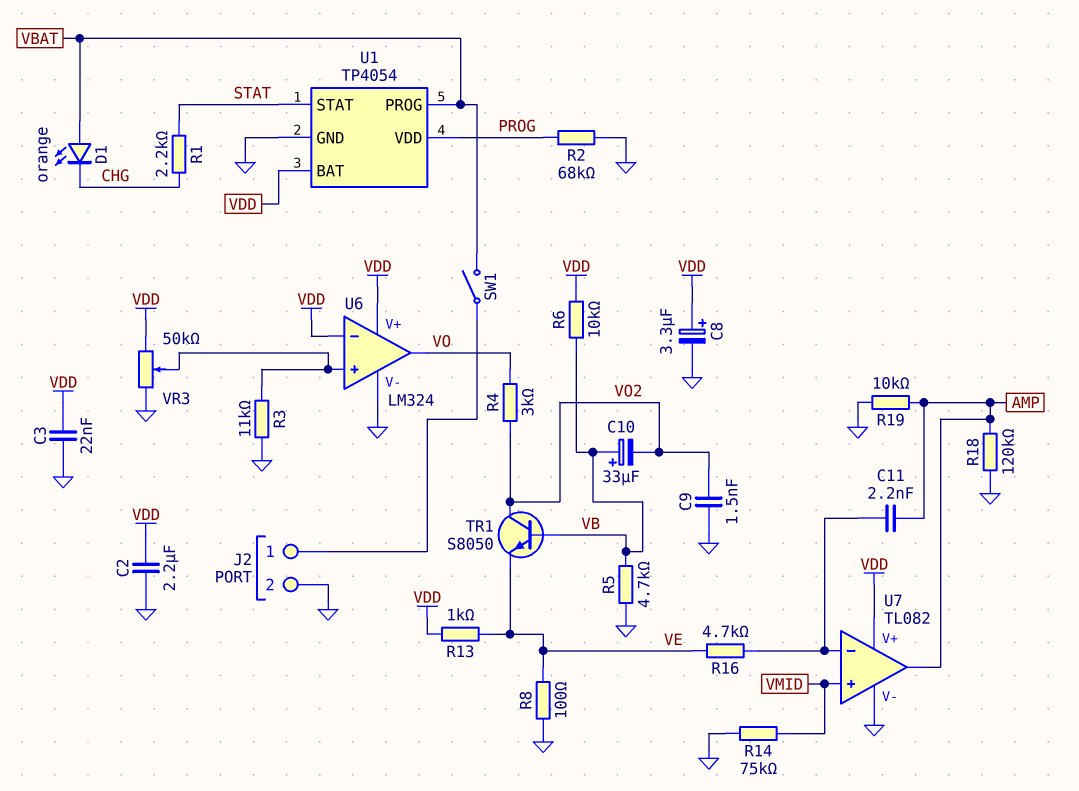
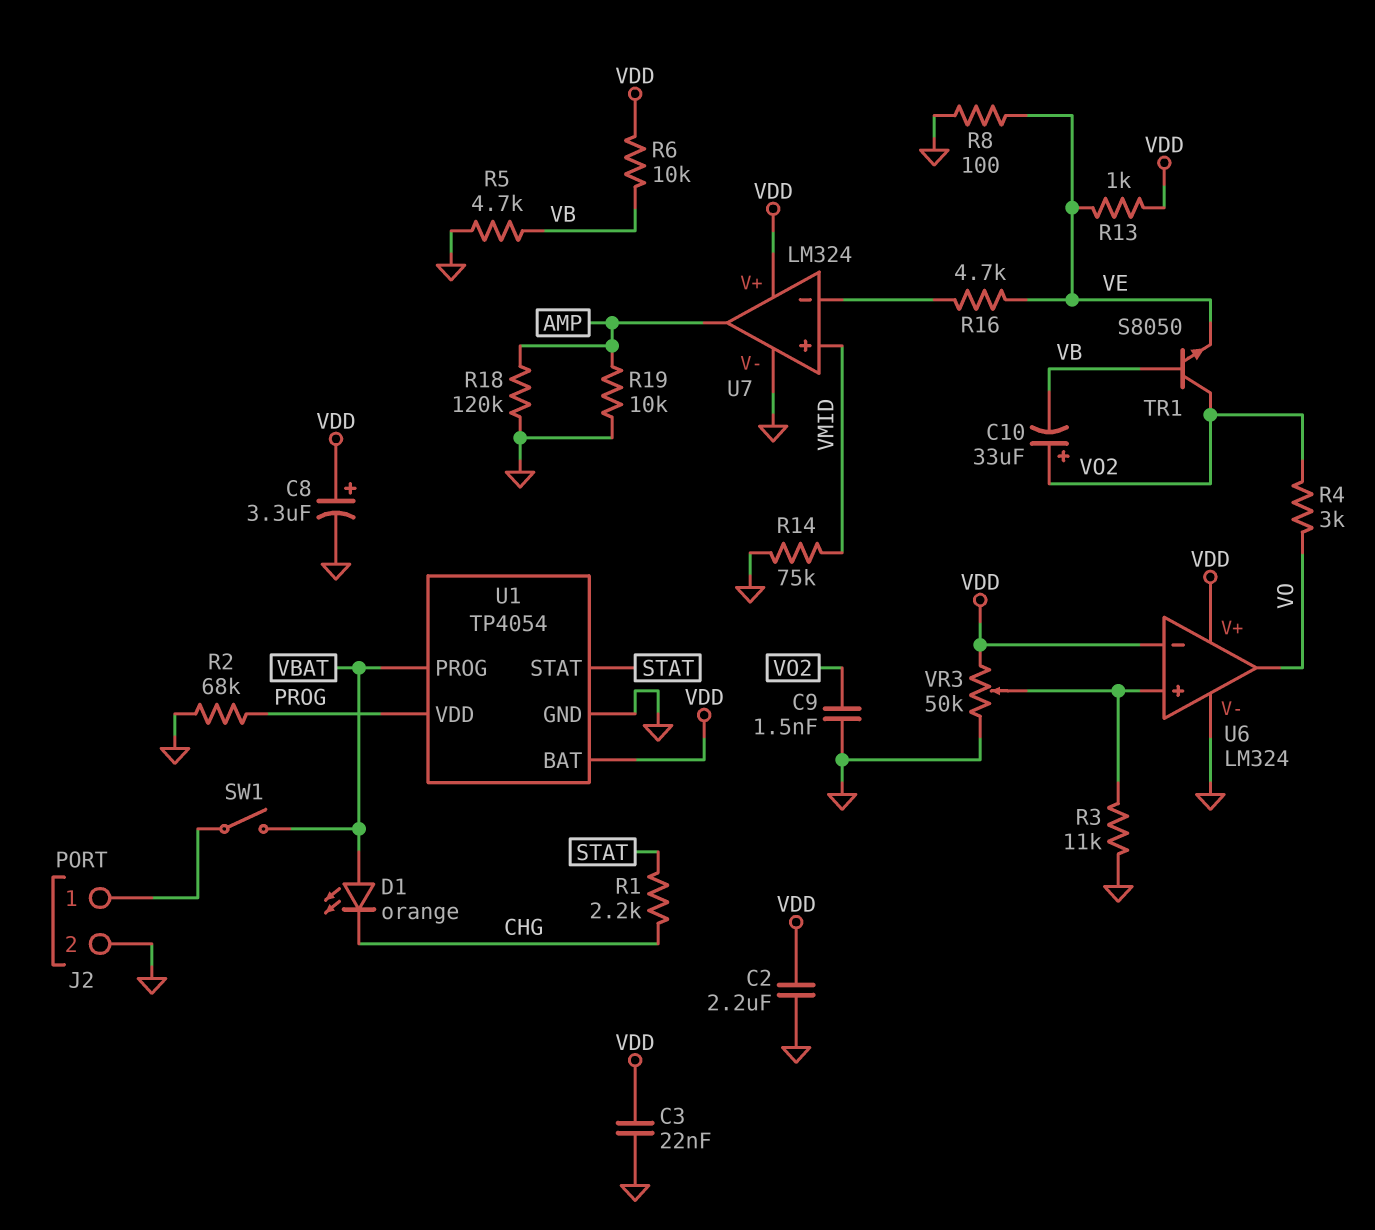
C10: 33uF (plus VB, minus VO2) -> 33uF (plus VO2, minus VB)
C11: 2.2nF (AMP, U7/in-) -> none
U7: TL082 -> LM324

